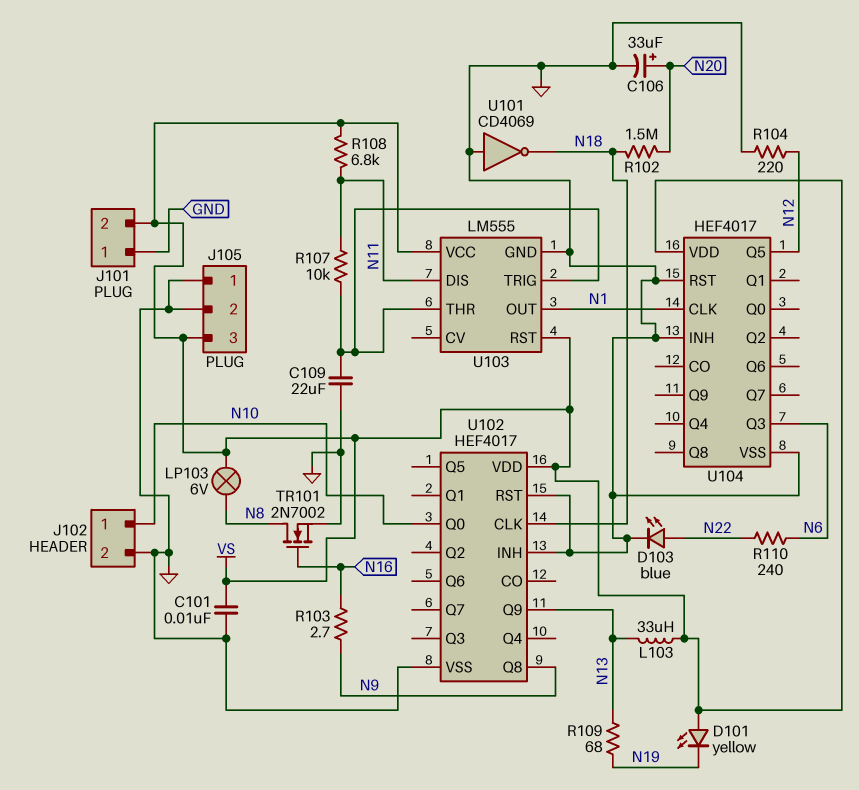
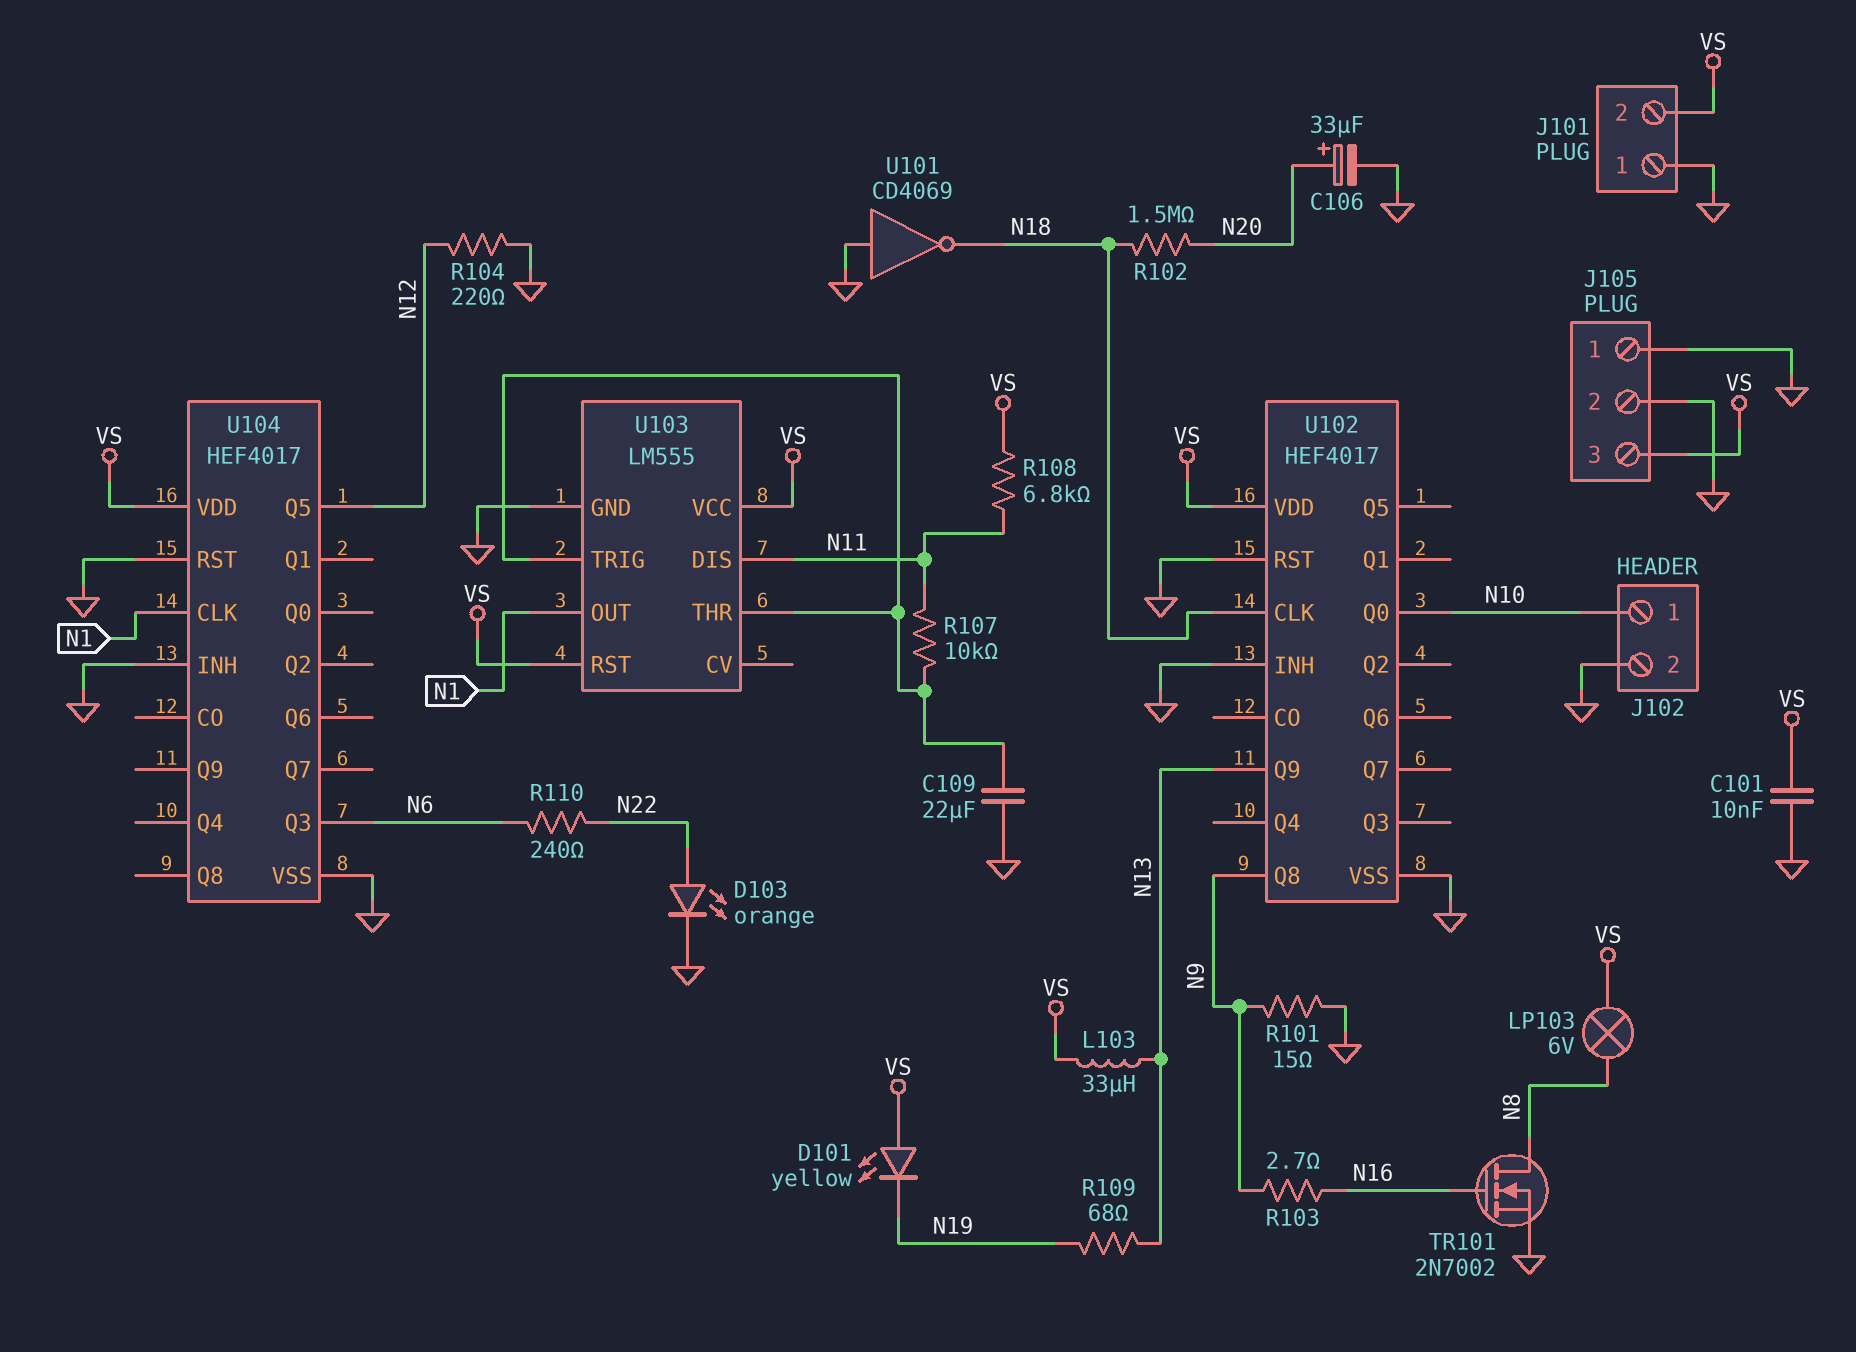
D103: LED blue (A N22, K GND) -> LED orange (A N22, K GND)
R101: none -> 15 (GND, N9)

